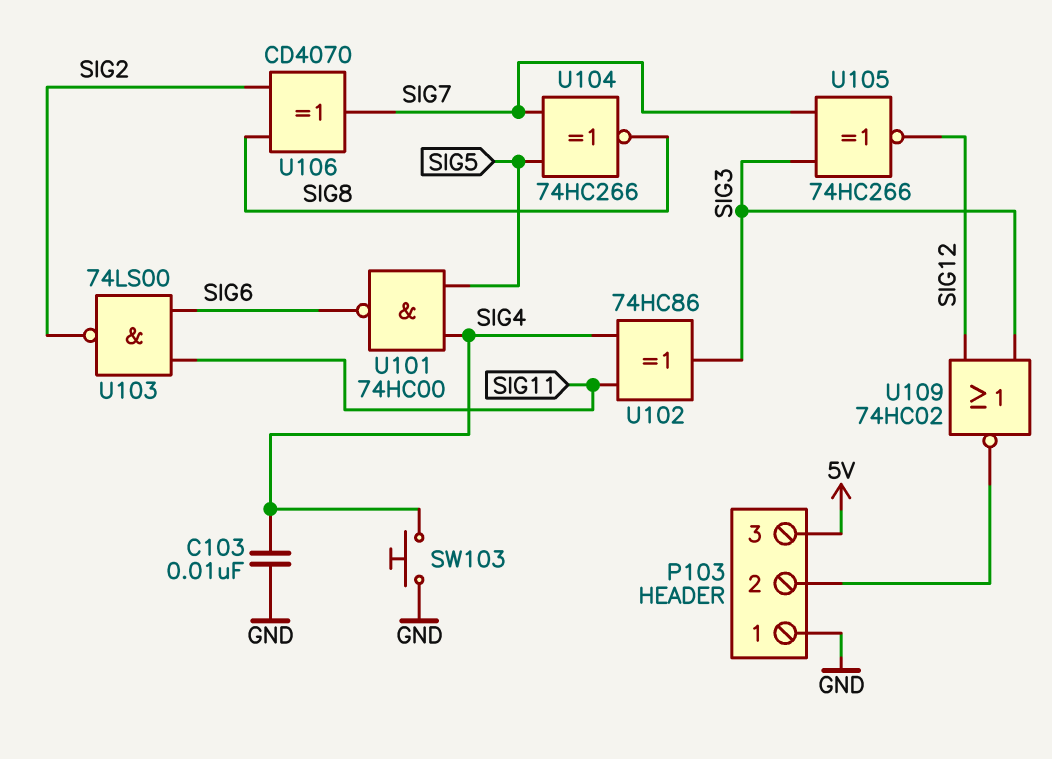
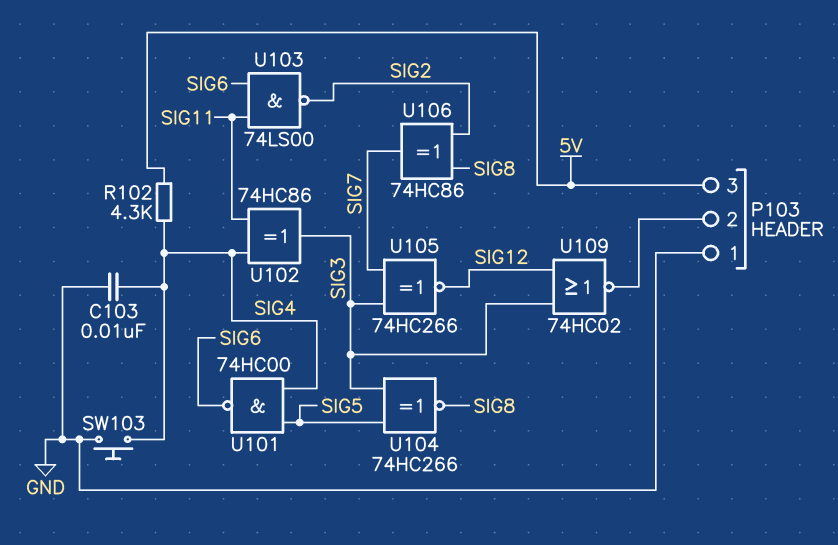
R102: none -> 4.3k (5V, SIG4)
U104: XNOR 74HC266 (in SIG5, in SIG7, out SIG8) -> XNOR 74HC266 (in SIG3, in SIG5, out SIG8)
U106: XOR CD4070 (in SIG2, in SIG8, out SIG7) -> XOR 74HC86 (in SIG2, in SIG8, out SIG7)

